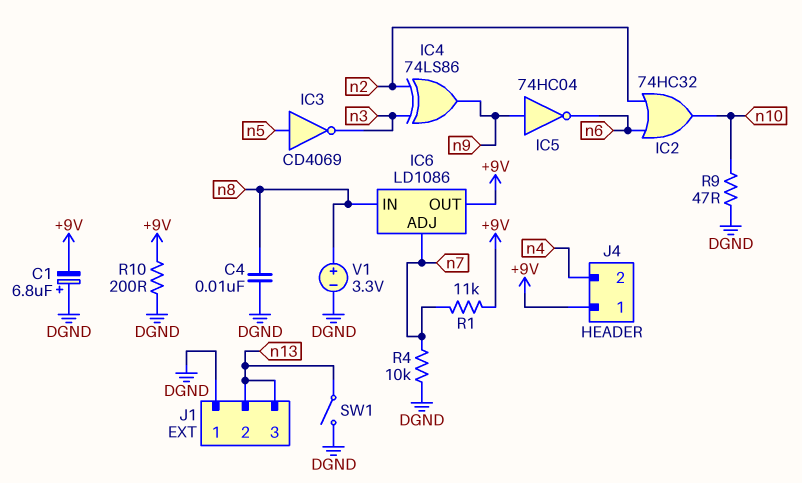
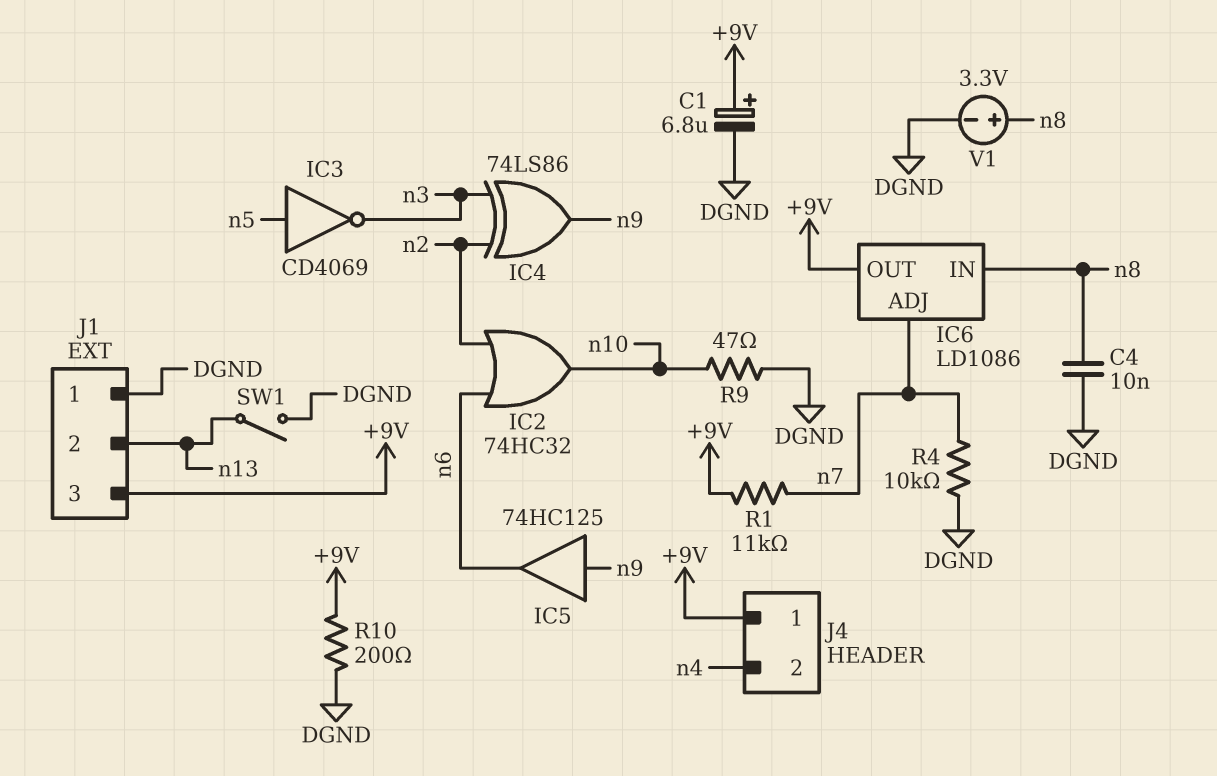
C1: 6.8uF (plus DGND, minus +9V) -> 6.8uF (plus +9V, minus DGND)
IC5: NOT 74HC04 (in n9, out n6) -> buffer 74HC125 (in n9, out n6)
J1 pin 3: n13 -> +9V

